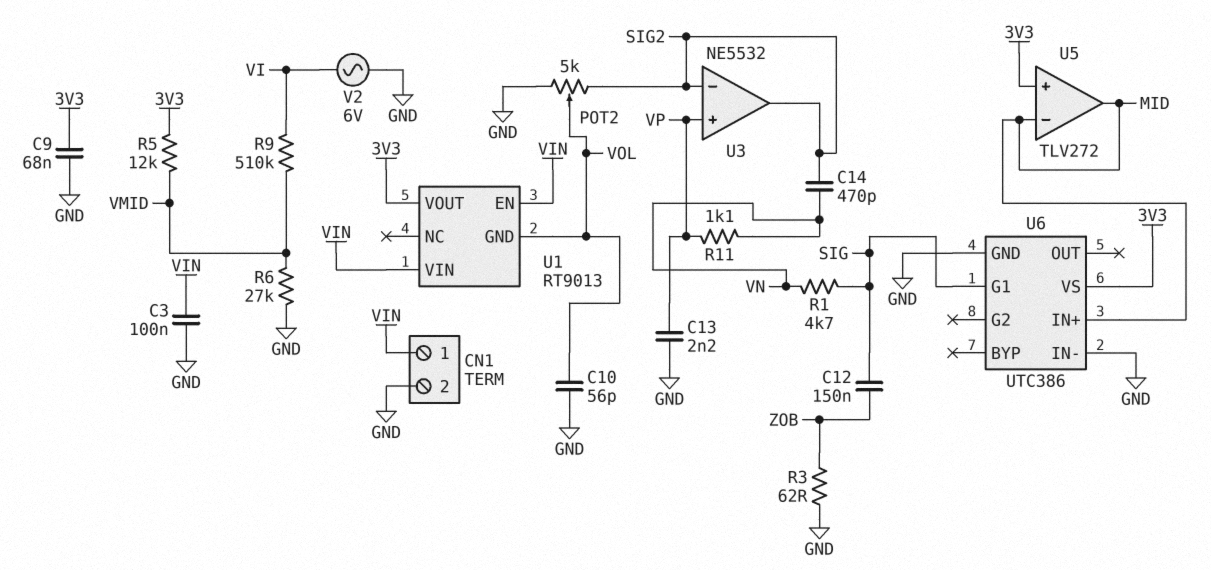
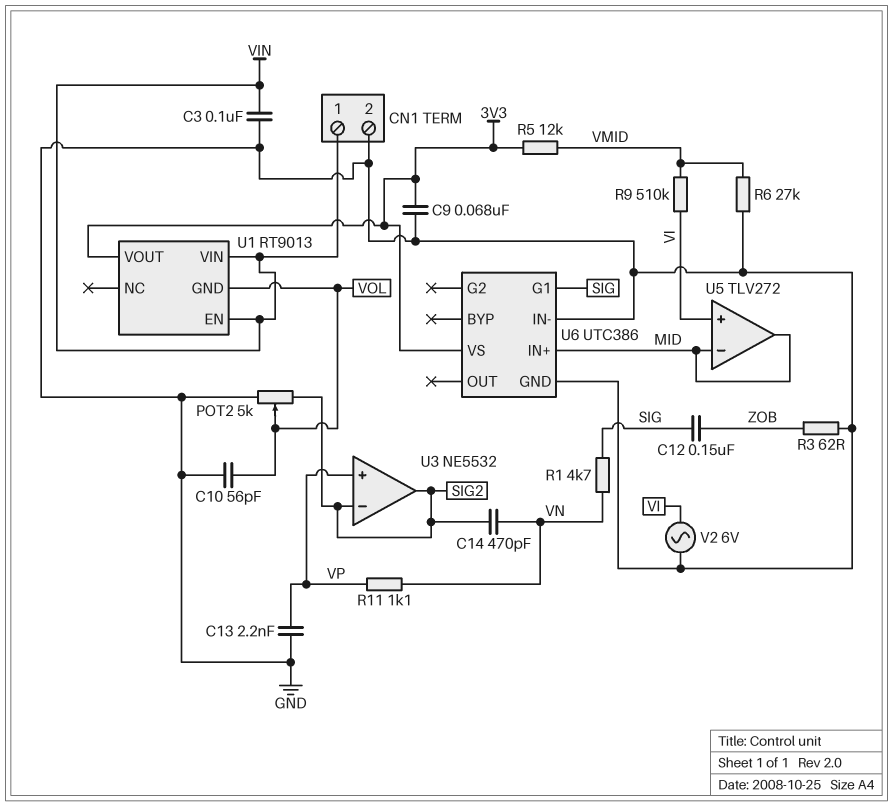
U5 pin in+: 3V3 -> VI

